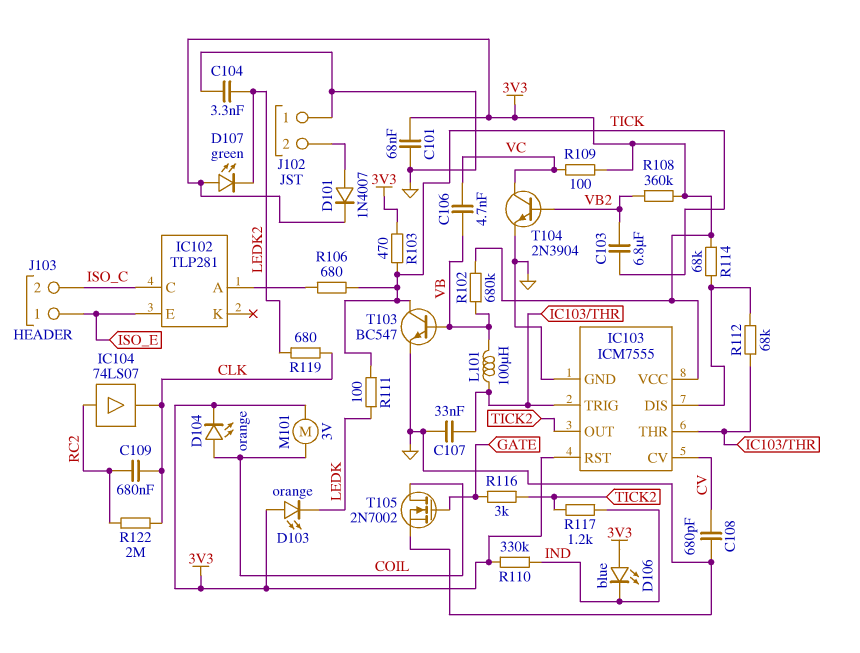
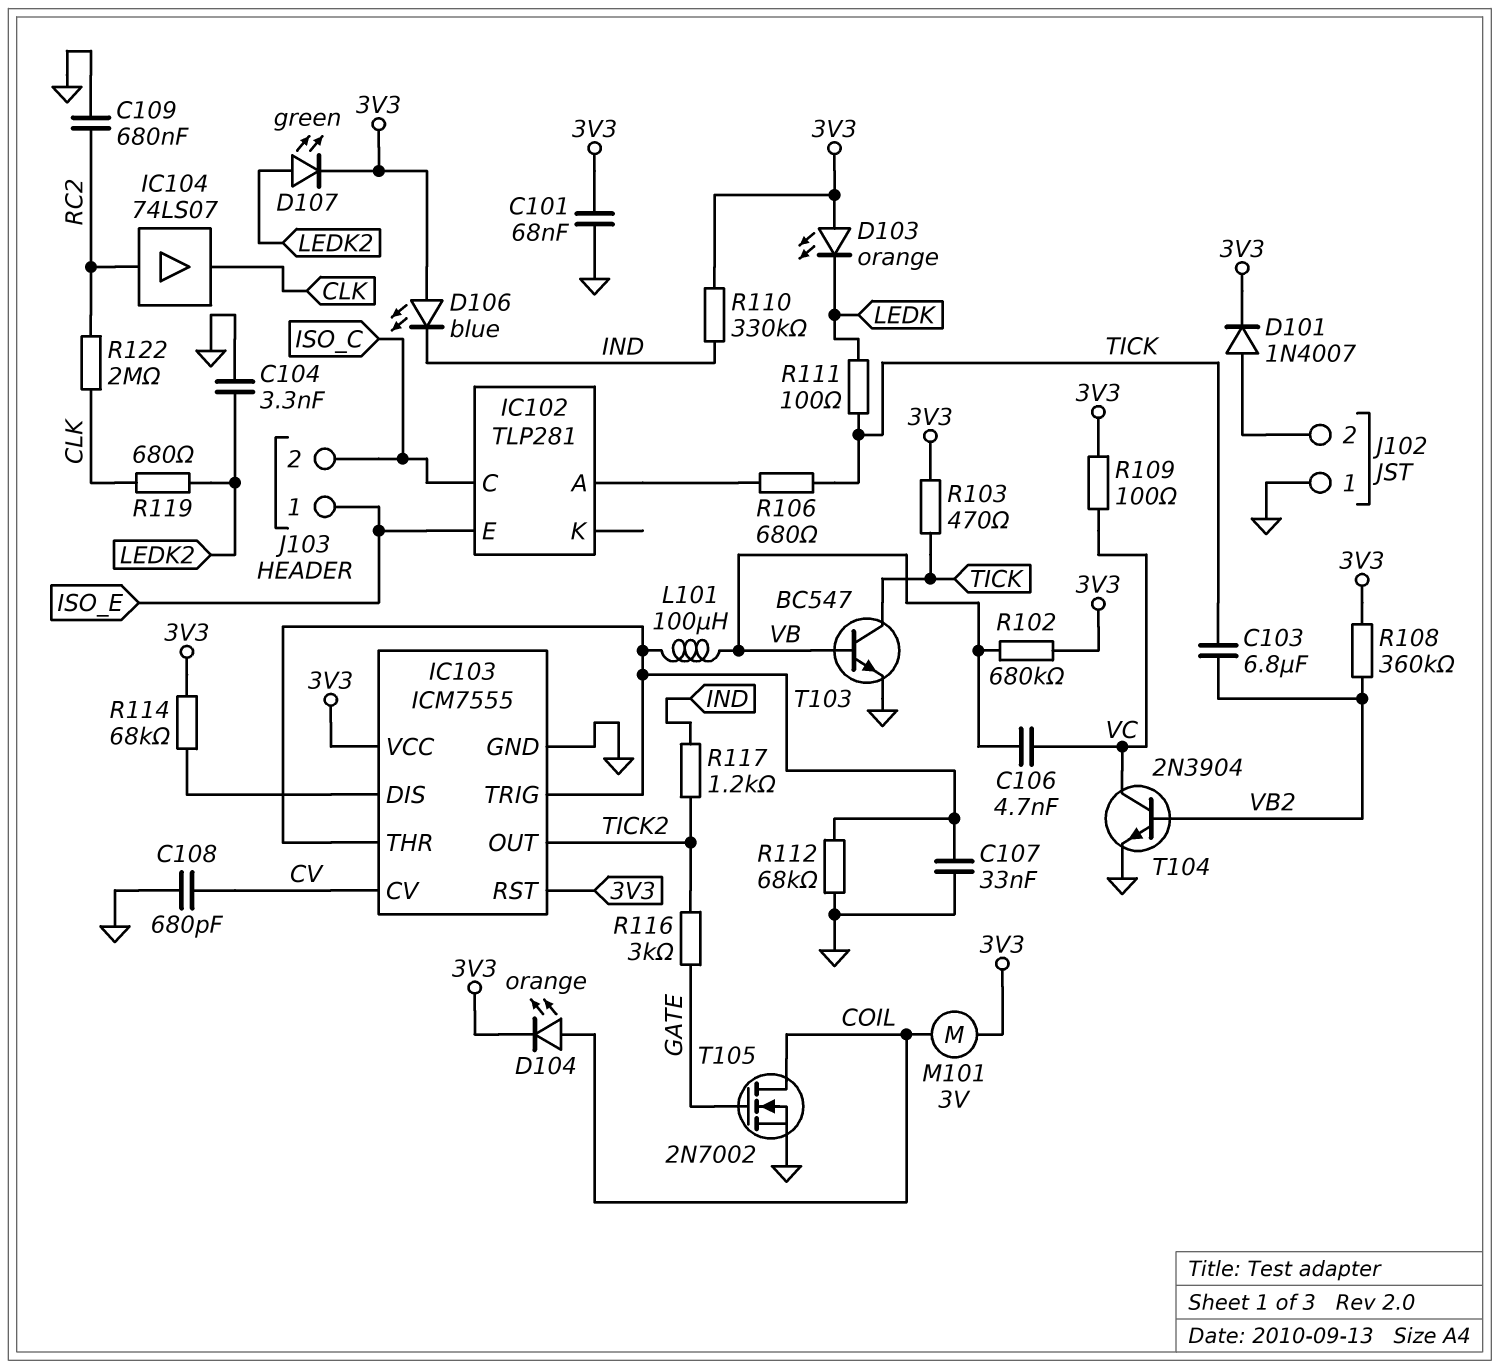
C109: 680nF (CLK, RC2) -> 680nF (GND, RC2)
D107: LED green (A 3V3, K LEDK2) -> LED green (A LEDK2, K 3V3)
R112: 68k (IC103/DIS, IC103/THR) -> 68k (GND, IC103/THR)

